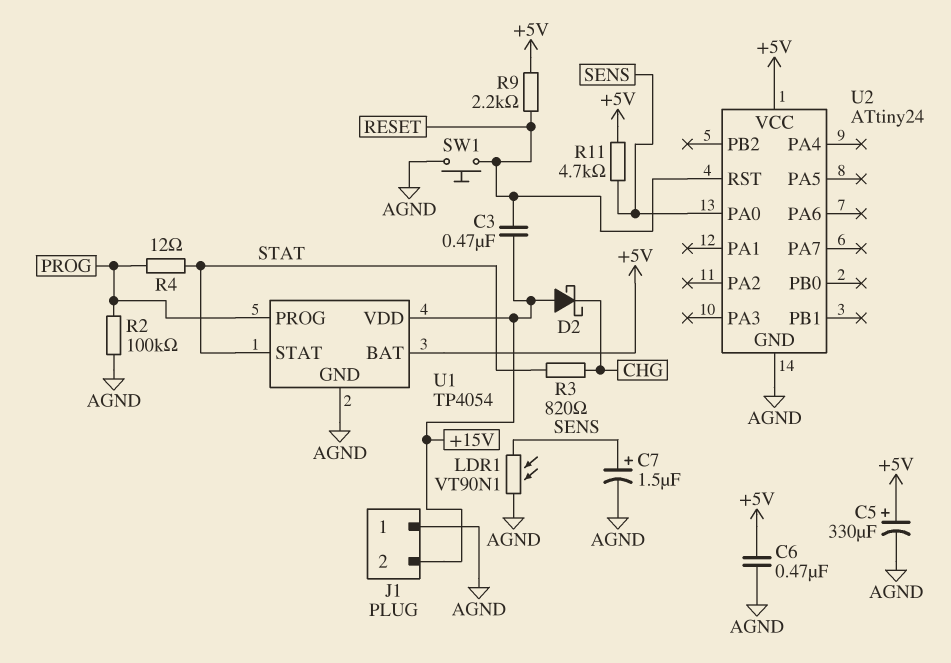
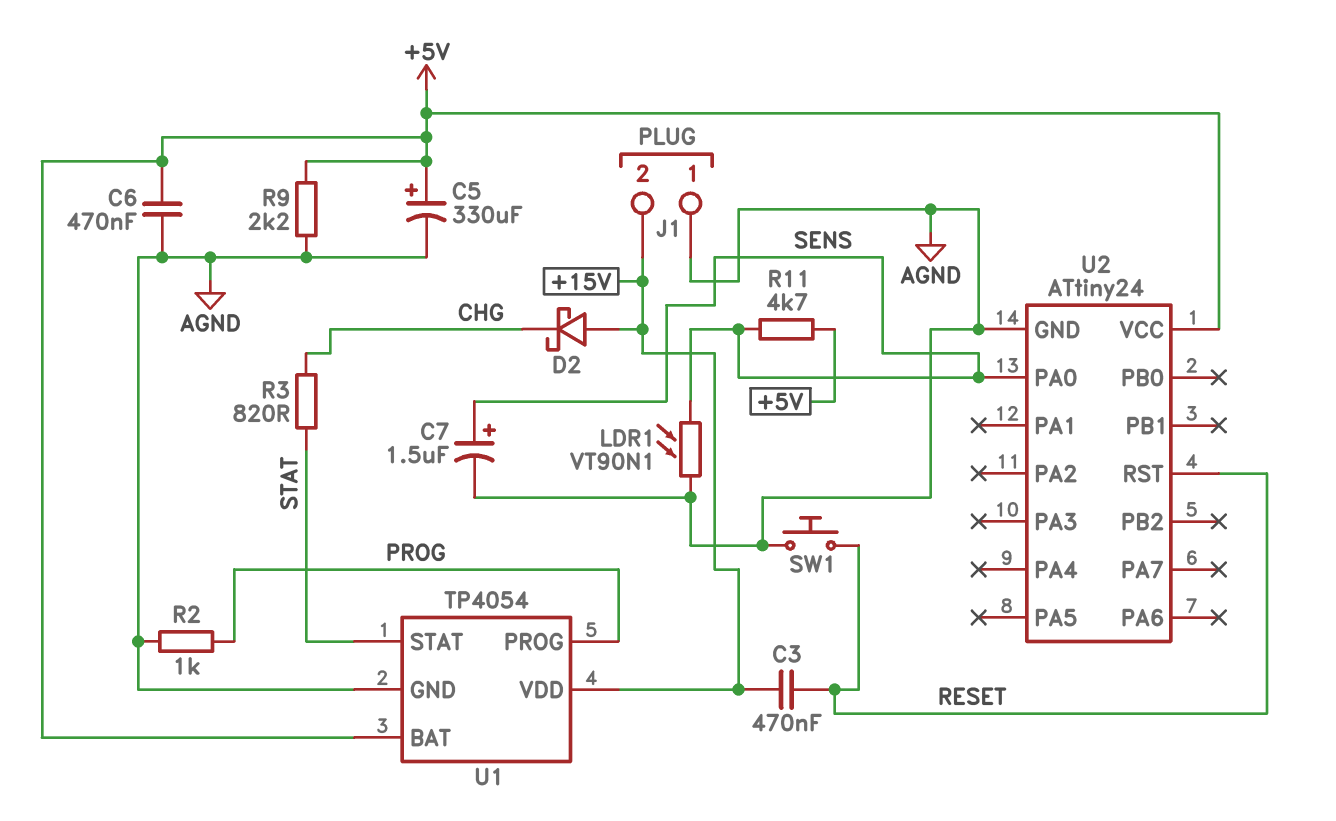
R2: 100k (AGND, PROG) -> 1k (AGND, PROG)
R4: 12 (PROG, STAT) -> none
R9: 2.2k (+5V, RESET) -> 2.2k (+5V, AGND)

